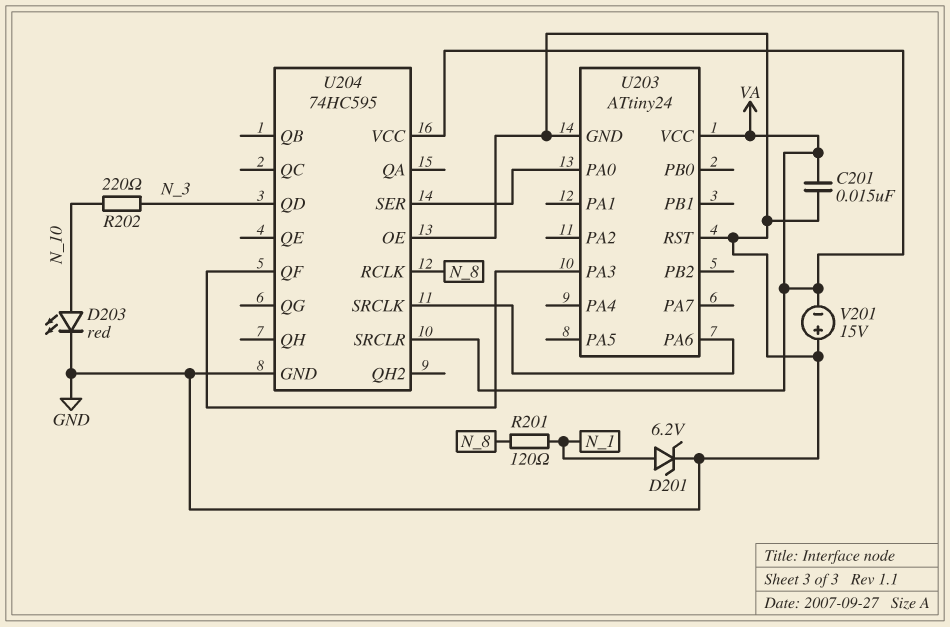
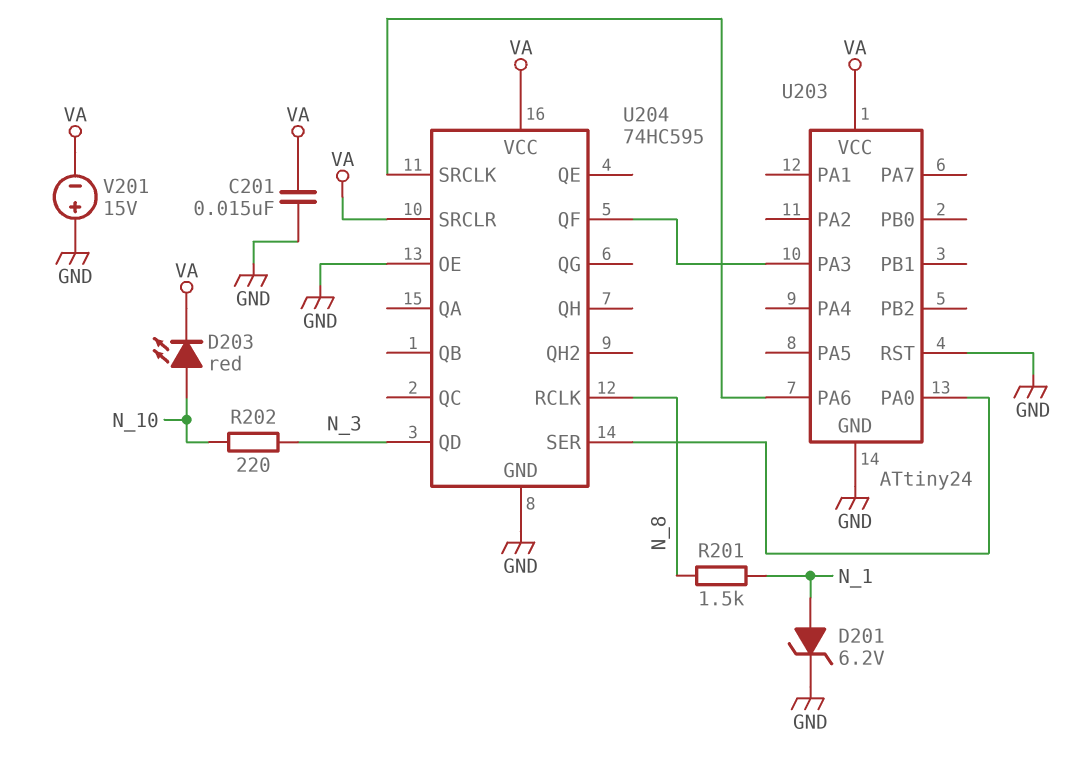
D203: LED red (A N_10, K GND) -> LED red (A N_10, K VA)
R201: 120 (N_1, N_8) -> 1.5k (N_1, N_8)

